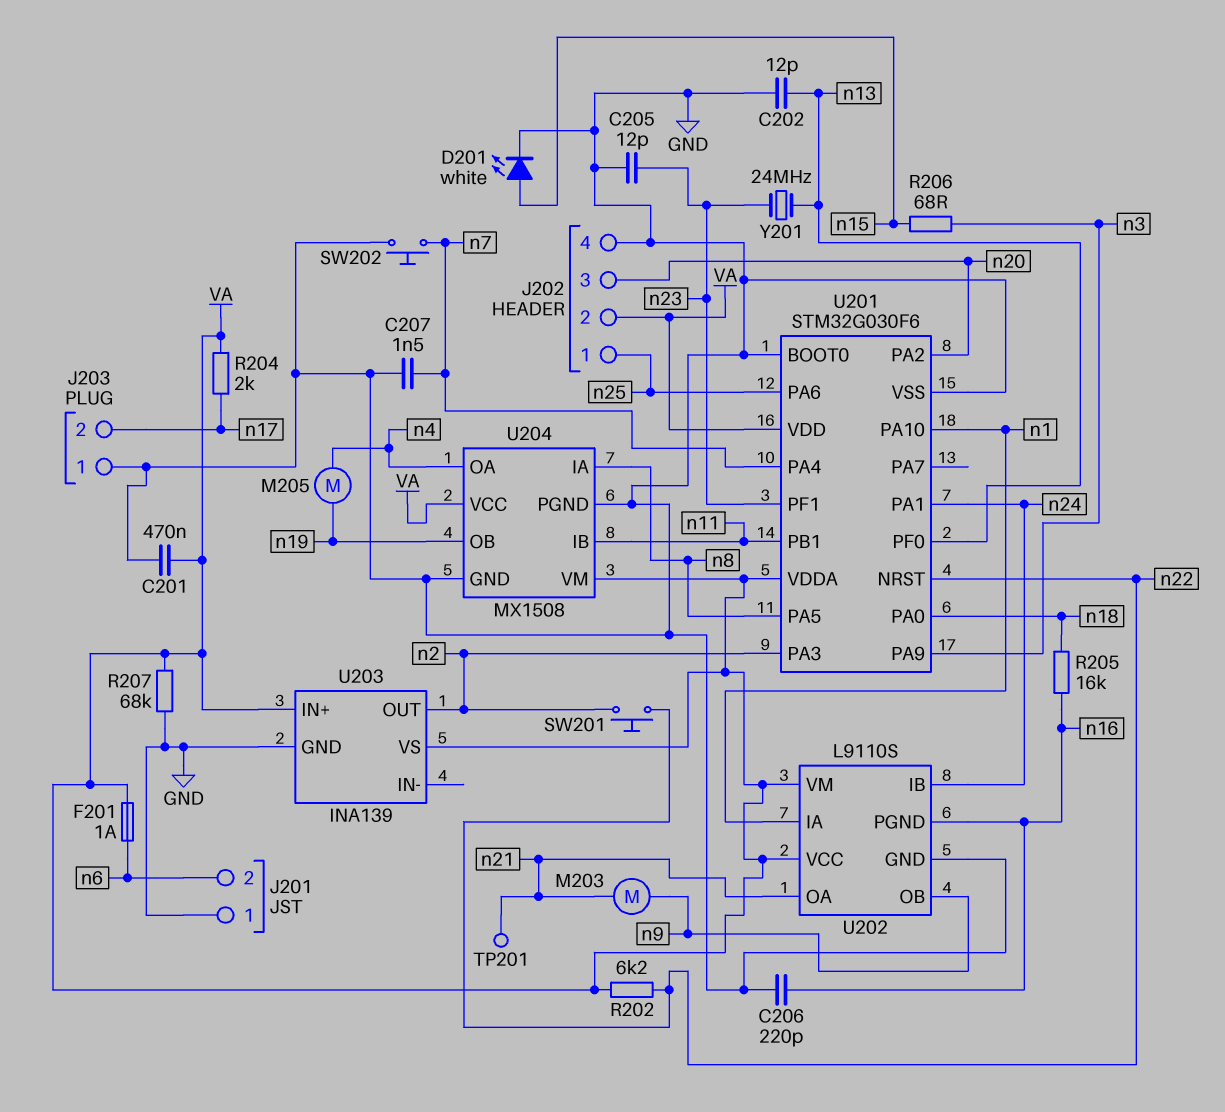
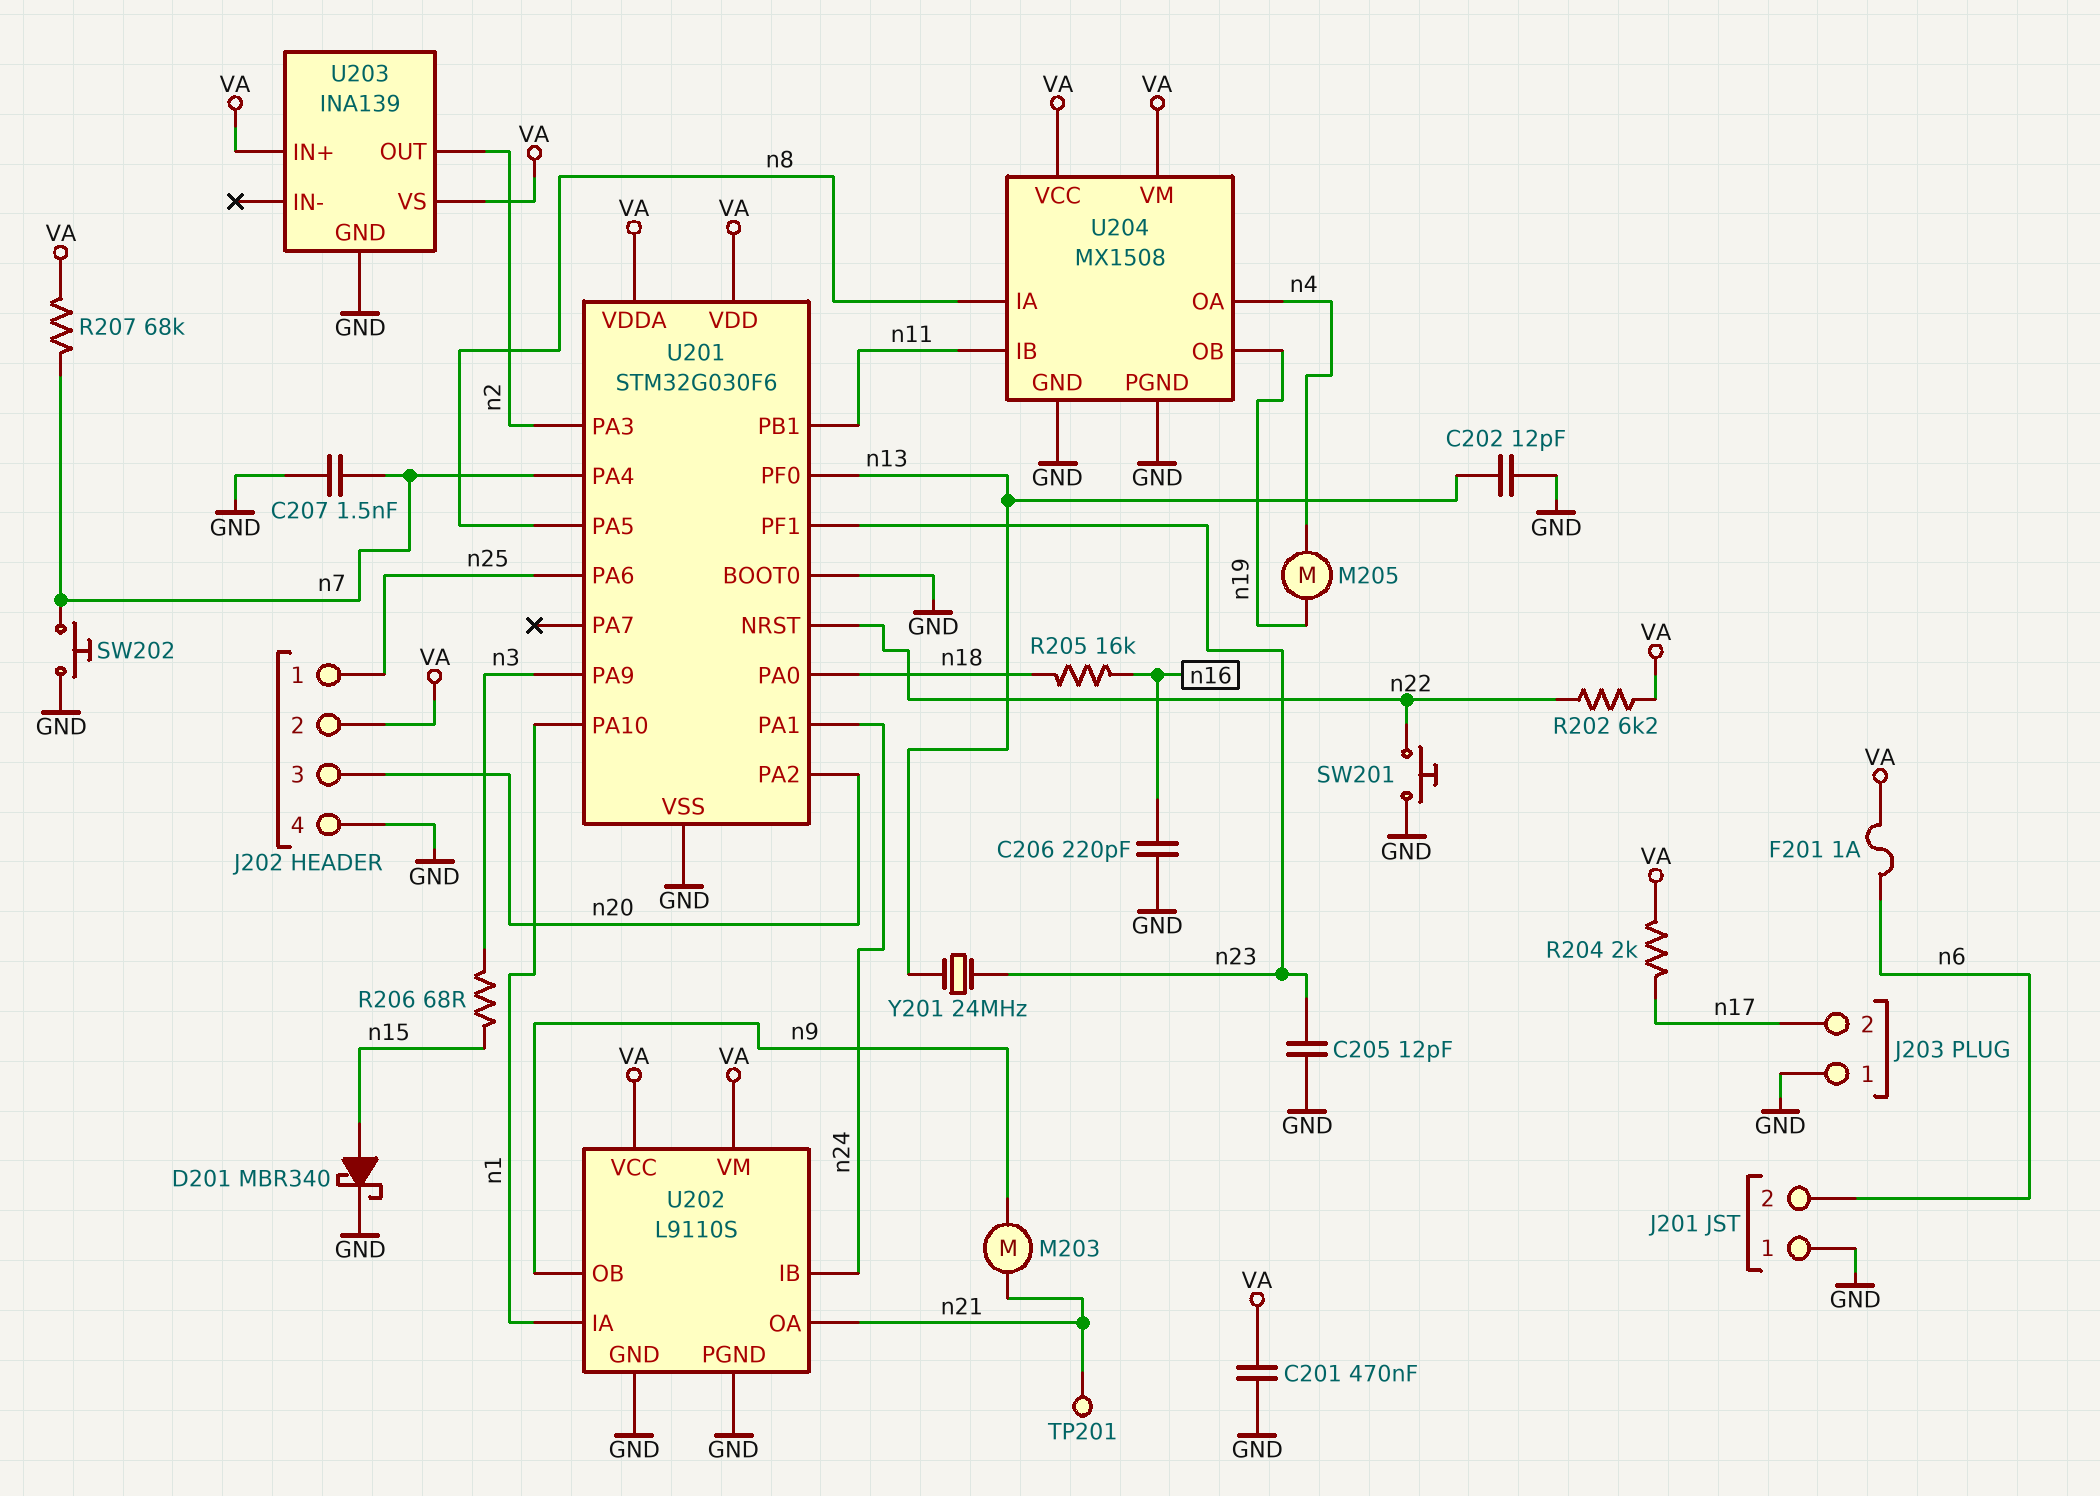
D201: LED white (A n15, K GND) -> schottky MBR340 (A n15, K GND)
R207: 68k (GND, VA) -> 68k (VA, n7)
SW201: button (n2, n22) -> button (GND, n22)
U202 pin PGND: n16 -> GND

